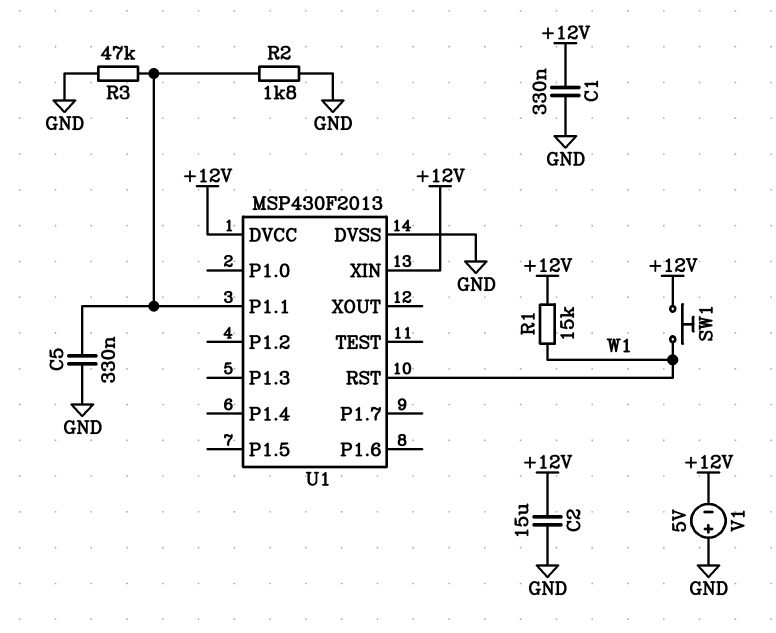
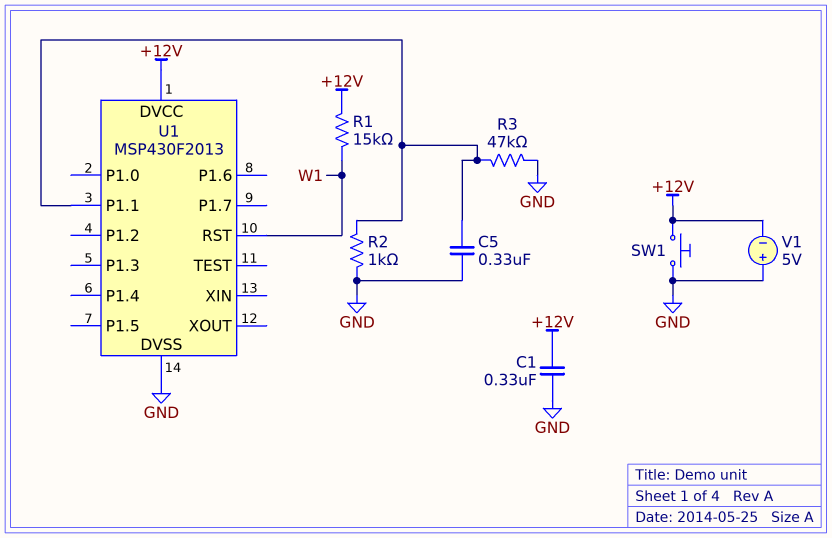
C2: 15uF (+12V, GND) -> none
R2: 1.8k (GND, U1/P1.1) -> 1k (GND, U1/P1.1)
SW1: button (+12V, W1) -> button (+12V, GND)
U1 pin XIN: +12V -> none

